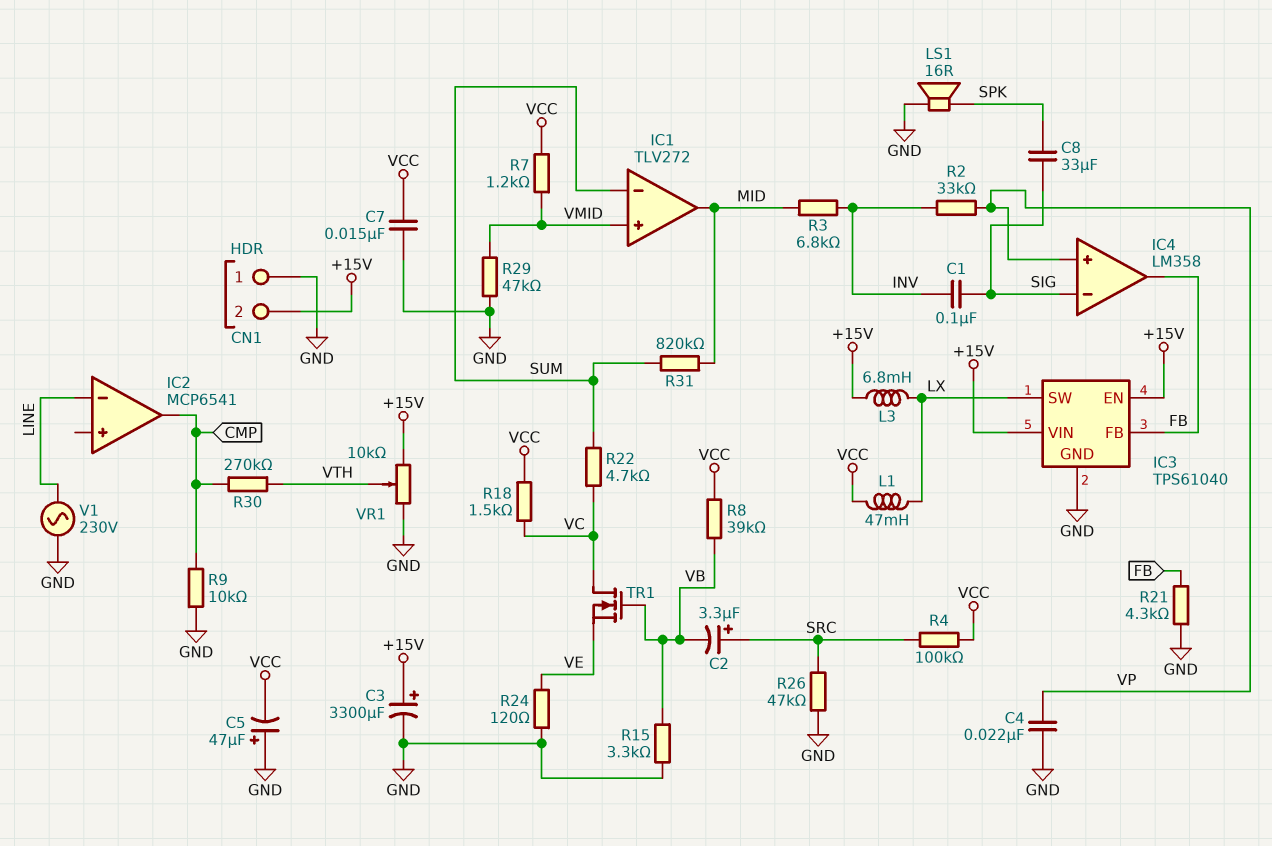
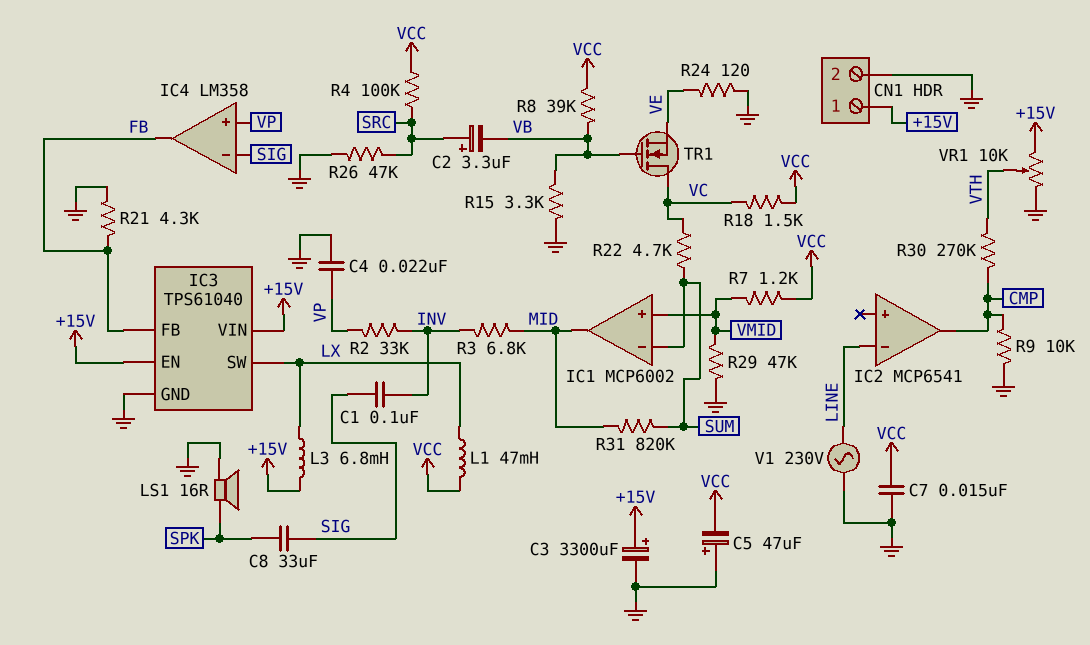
CN1 pin 1: GND -> +15V
CN1 pin 2: +15V -> GND
IC1: TLV272 -> MCP6002

